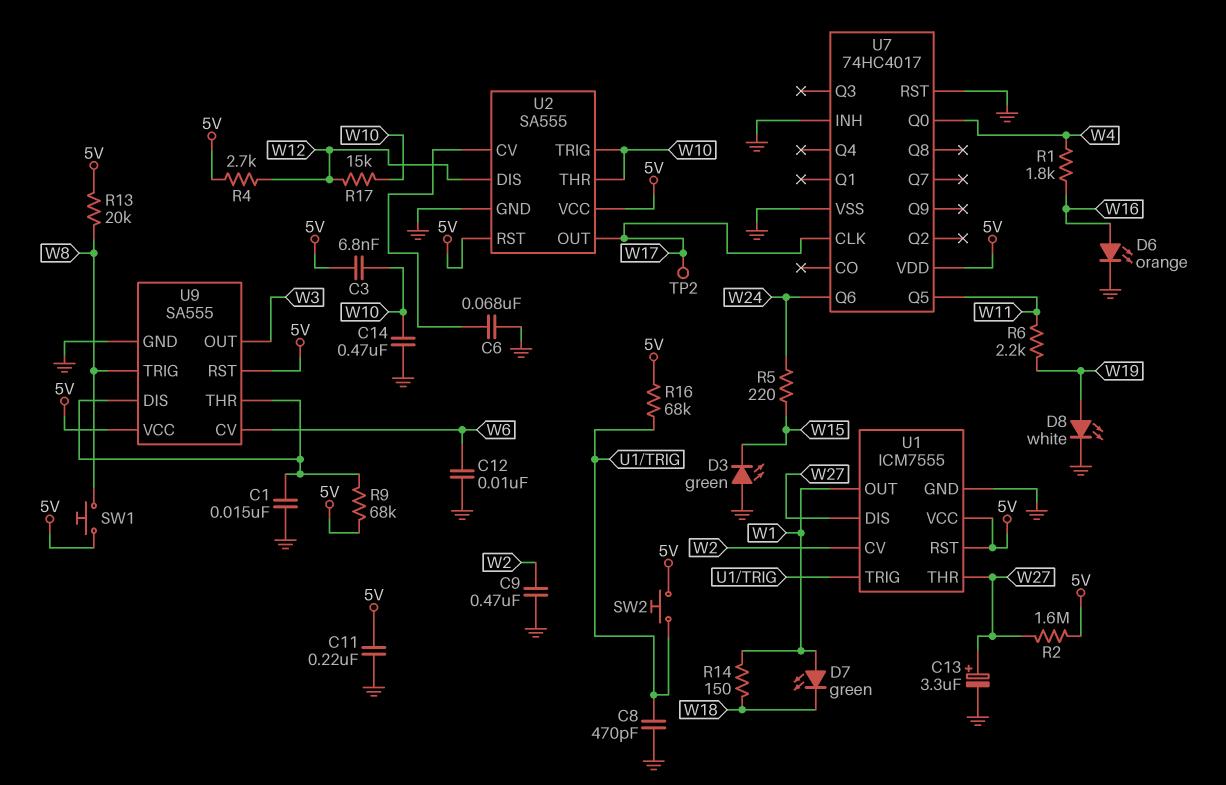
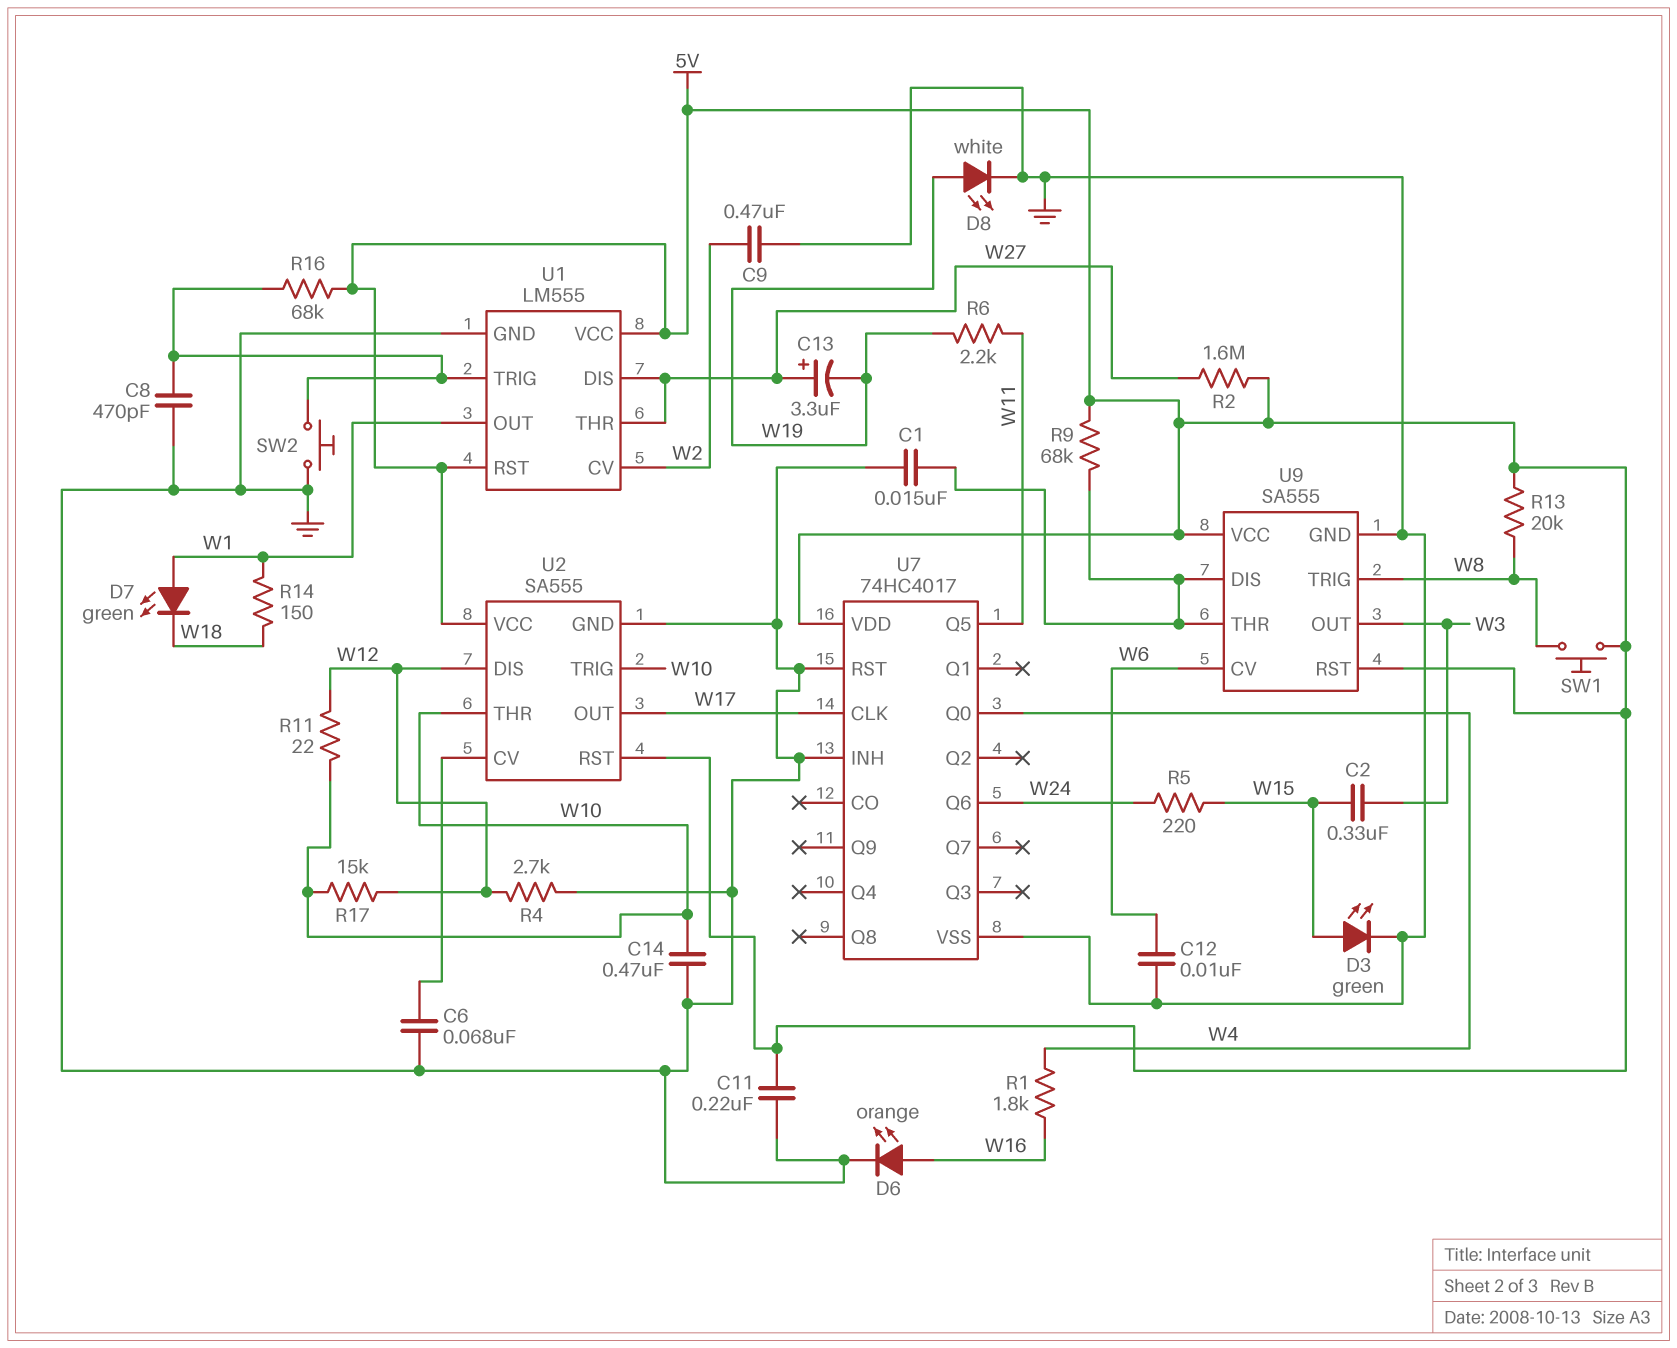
C2: none -> 330nF (W3, W15)
C3: 6.8nF (5V, W10) -> none
C13: 3.3uF (plus W27, minus GND) -> 3.3uF (plus W27, minus W19)
D3: LED green (A GND, K W15) -> LED green (A W15, K GND)
R4: 2.7k (5V, W12) -> 2.7k (GND, W12)
R11: none -> 22 (W10, W12)
SW2: button (5V, U1/TRIG) -> button (GND, U1/TRIG)
TP2: test point (W17) -> none
U1: ICM7555 -> LM555

